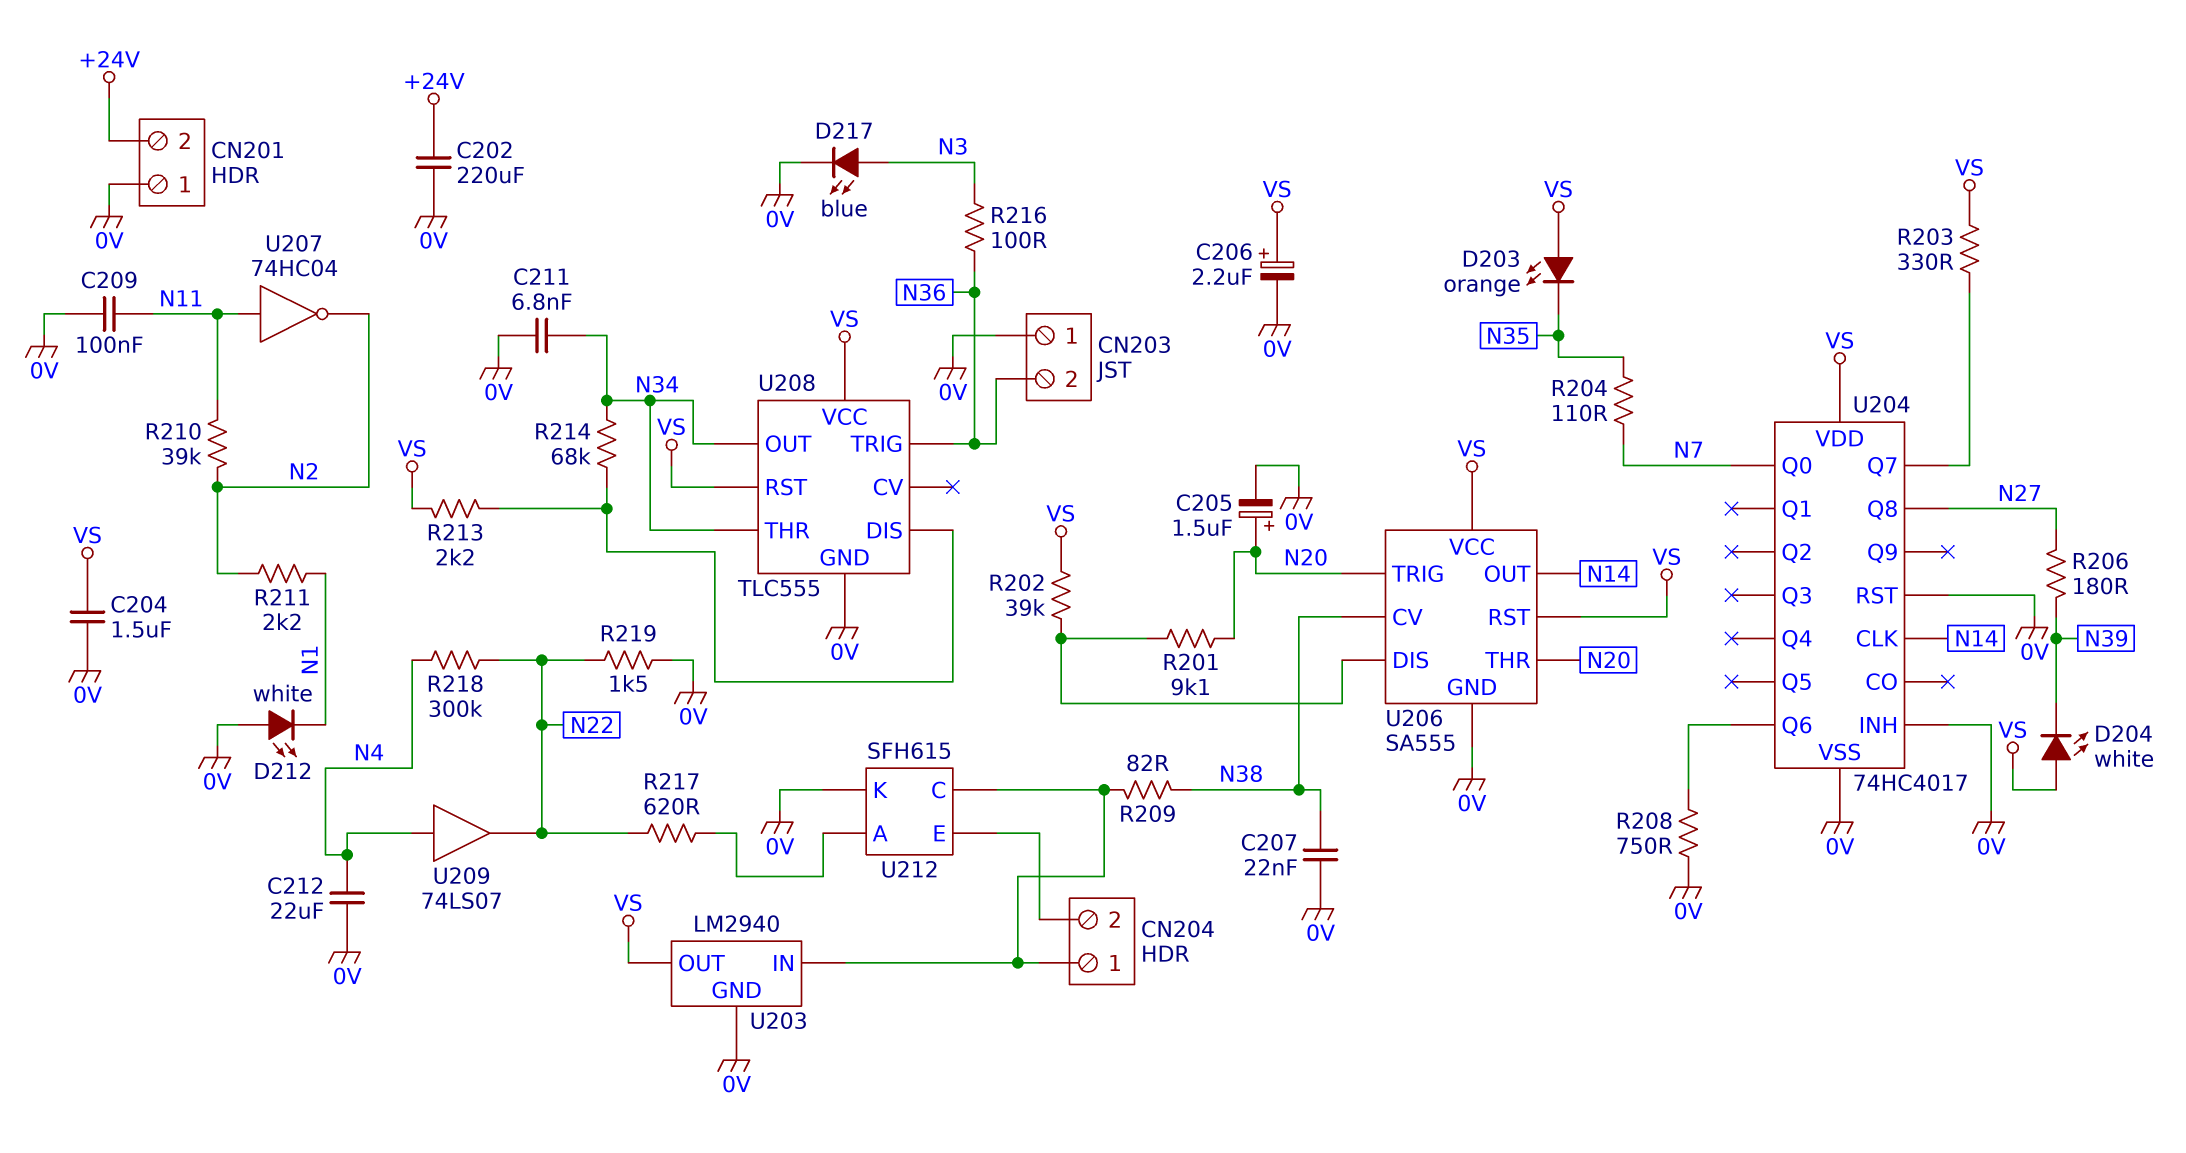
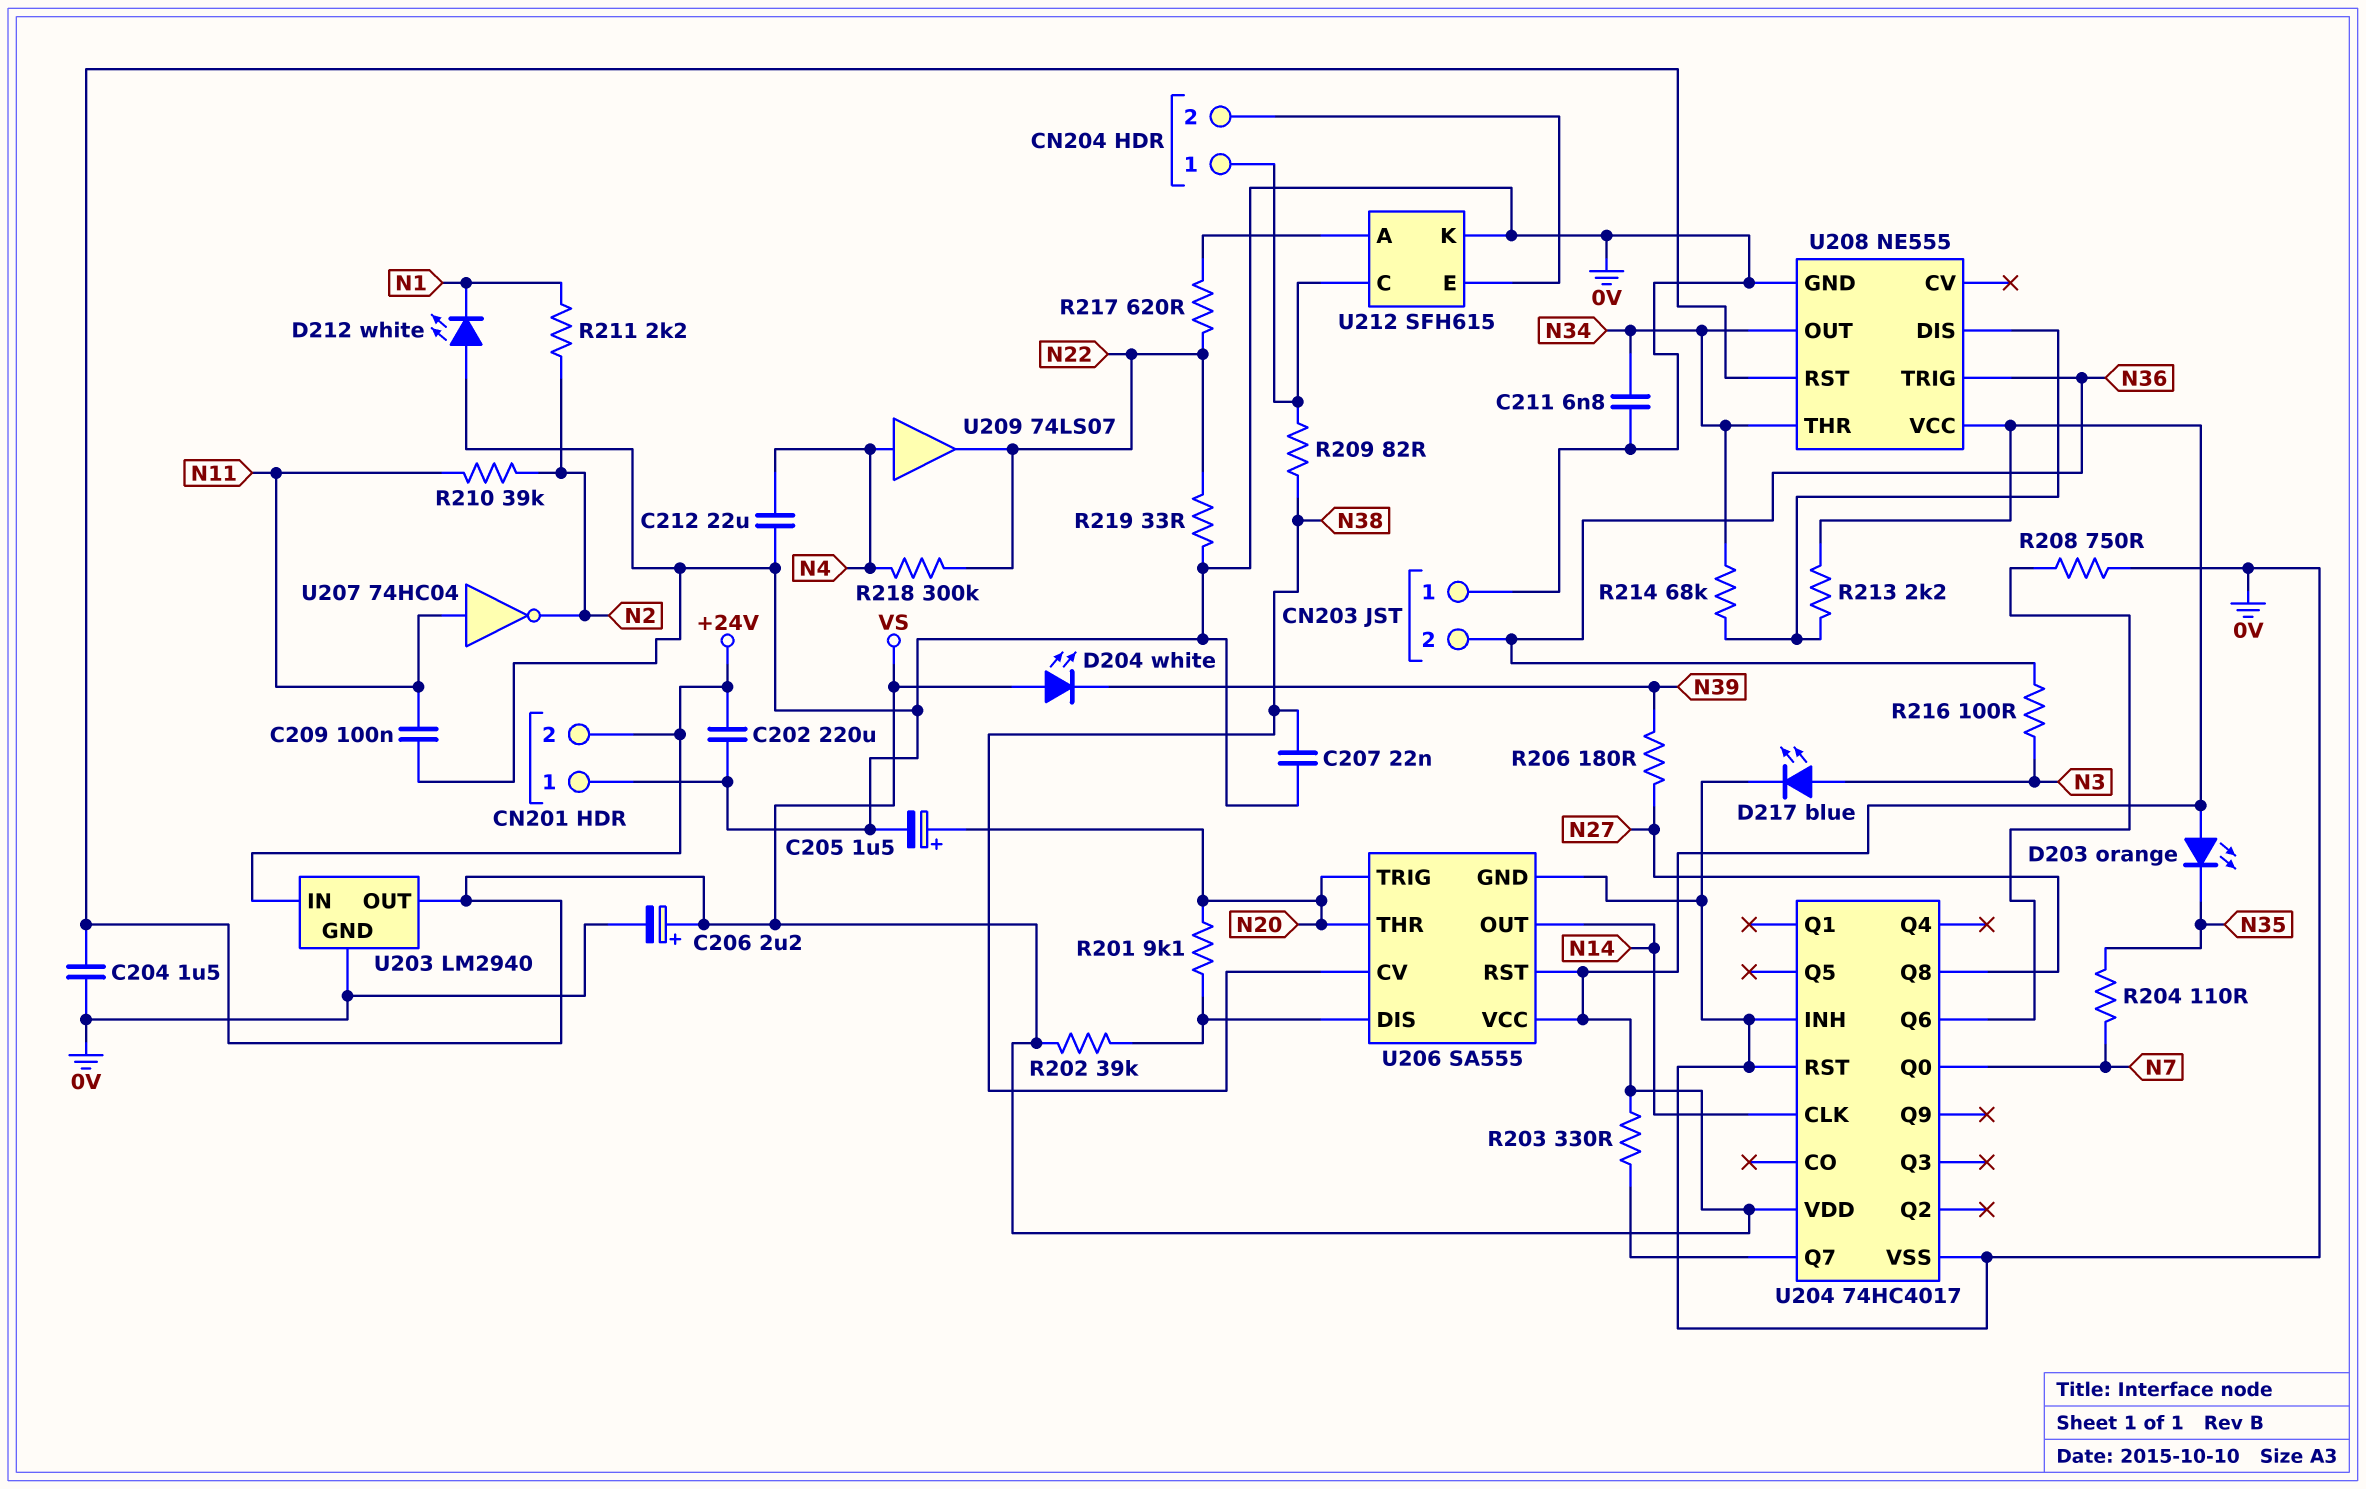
R219: 1.5k (0V, N22) -> 33 (0V, N22)
U203 pin IN: CN204/1 -> +24V
U208: TLC555 -> NE555

